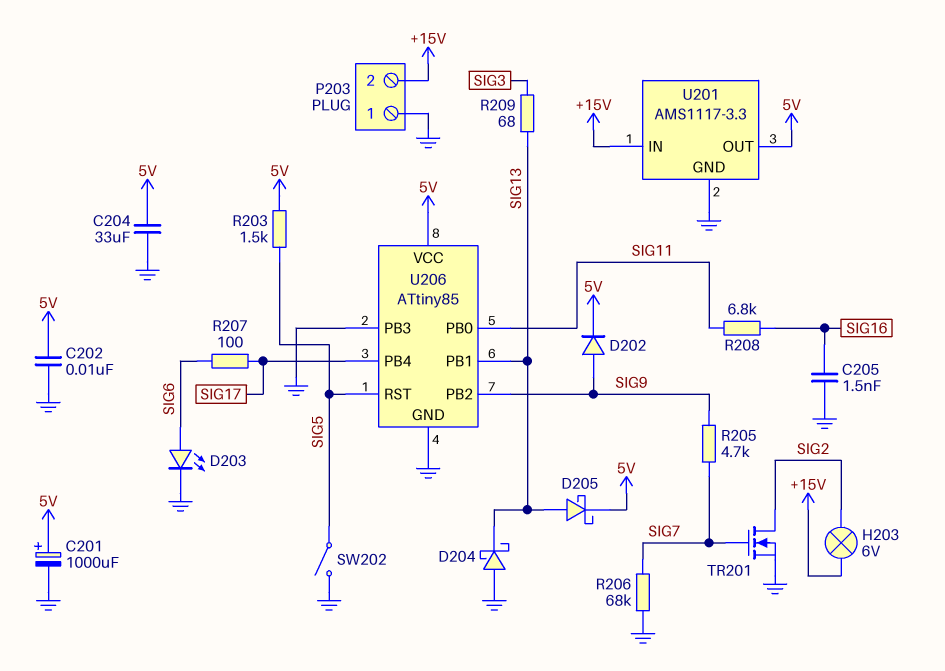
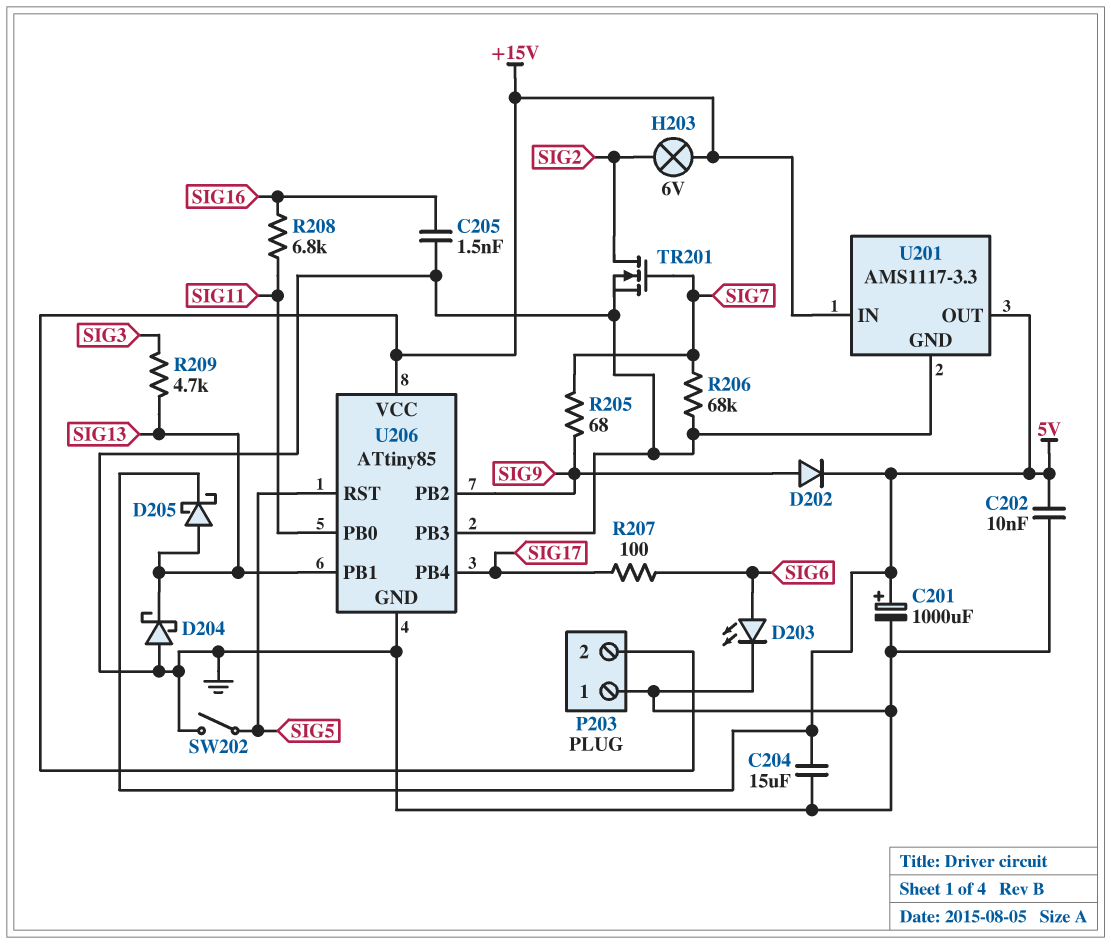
C204: 33uF (5V, GND) -> 15uF (5V, GND)
R203: 1.5k (5V, SIG5) -> none
R205: 4.7k (SIG7, SIG9) -> 68 (SIG7, SIG9)
R209: 68 (SIG3, SIG13) -> 4.7k (SIG3, SIG13)
U206 pin VCC: 5V -> +15V

